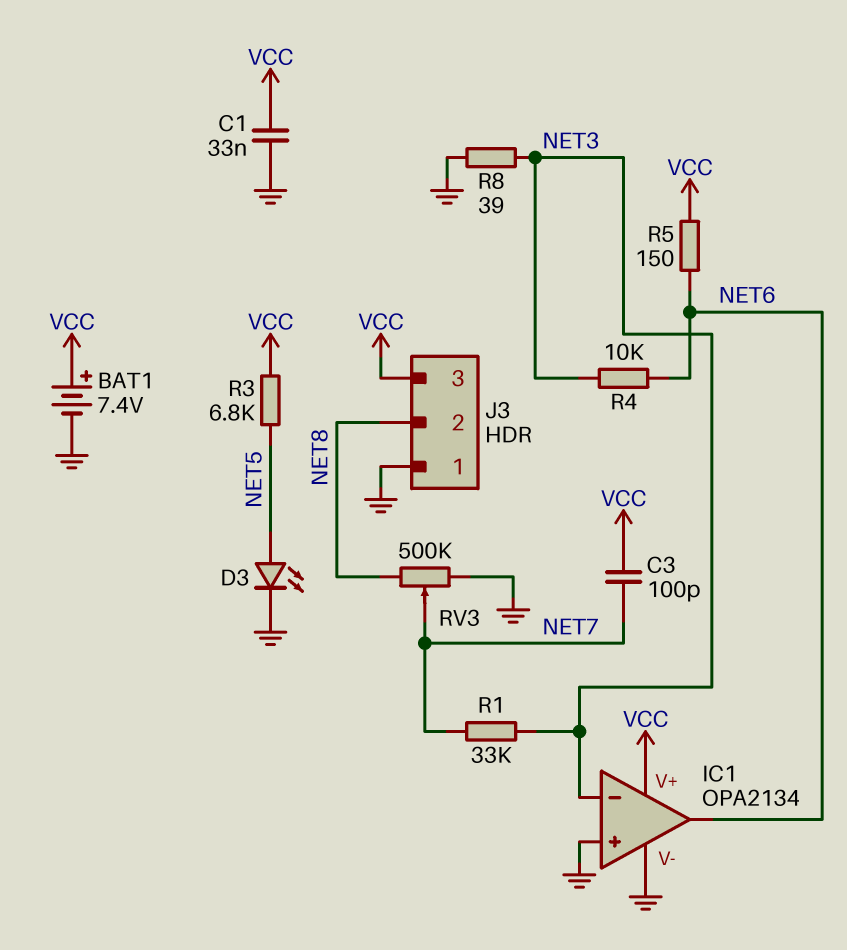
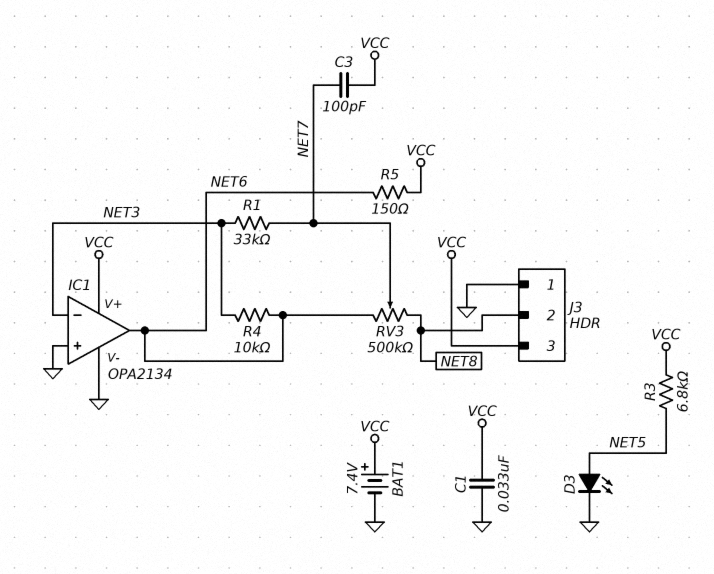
R8: 39 (GND, NET3) -> none
RV3: 500k (GND, NET8, wiper NET7) -> 500k (NET6, NET8, wiper NET7)

